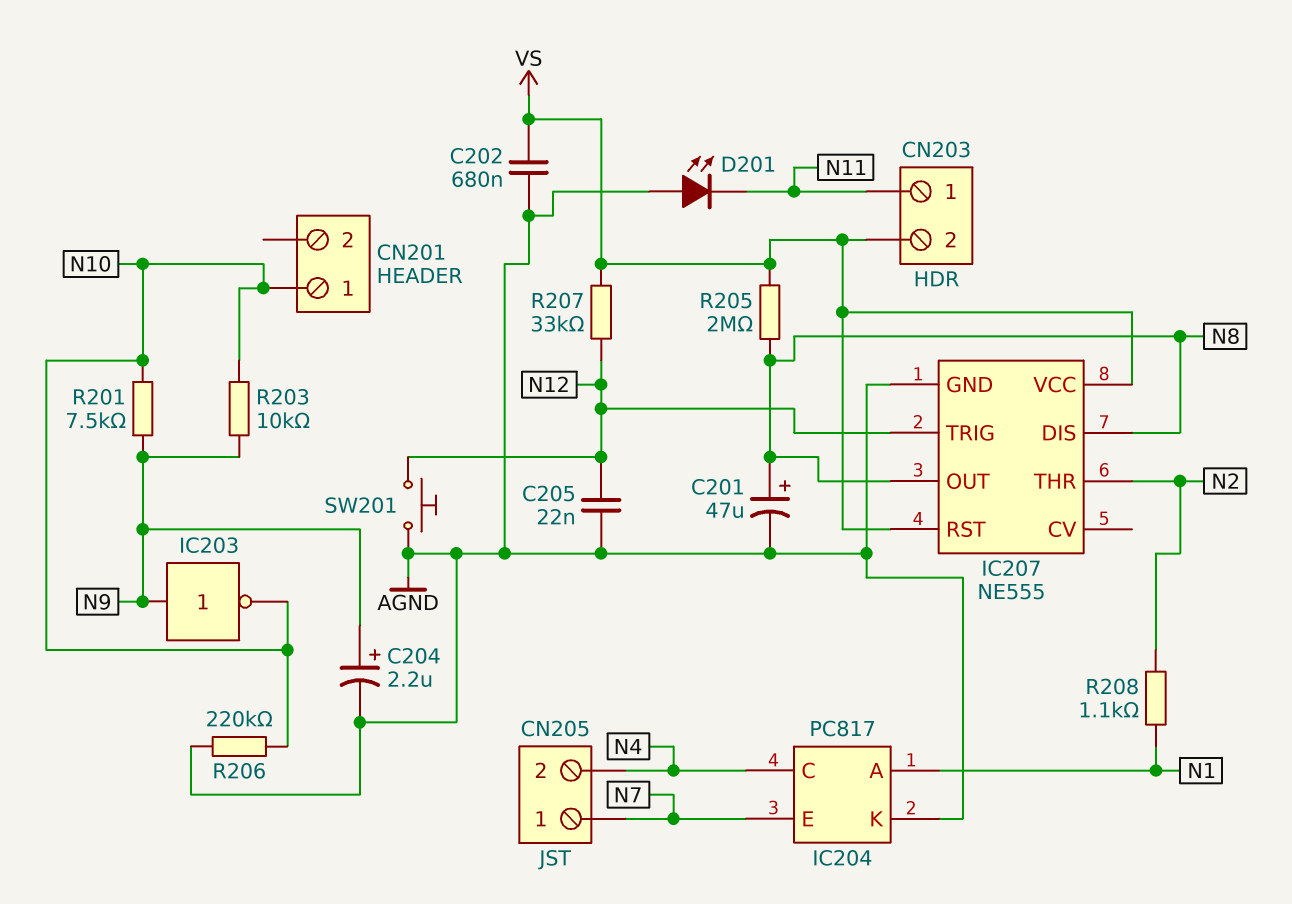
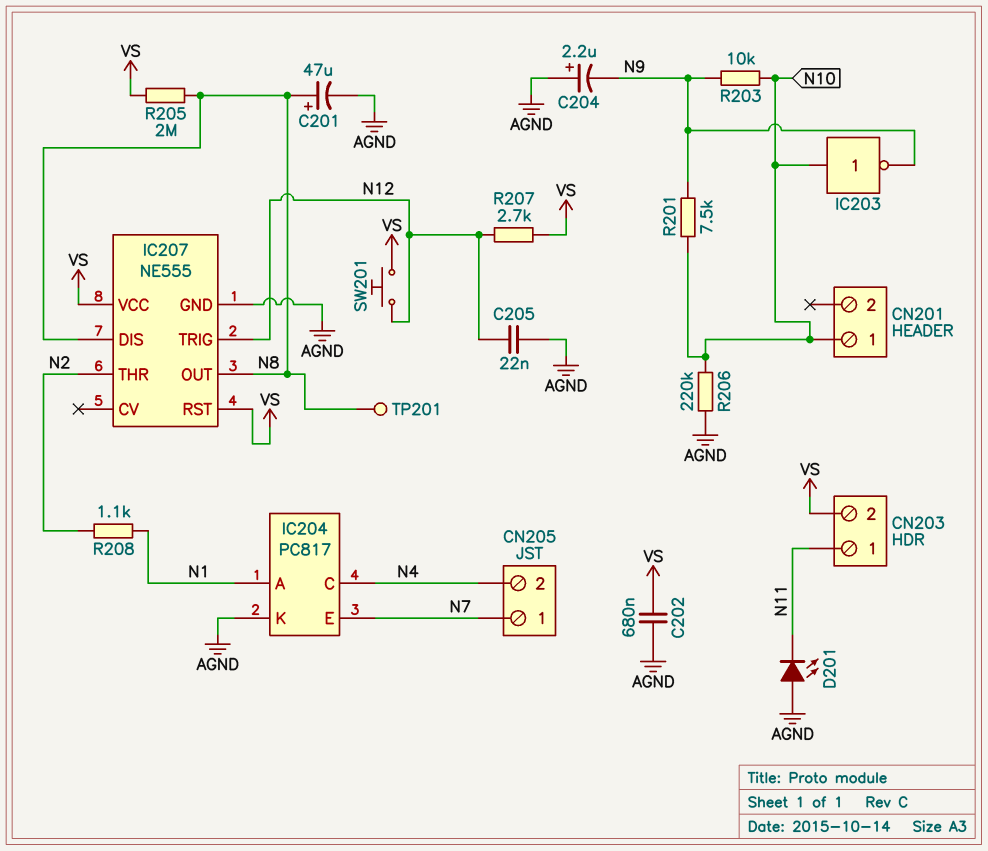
C204: 2.2uF (plus N9, minus AGND) -> 2.2uF (plus AGND, minus N9)
IC203: NOT (in N9, out N10) -> NOT (in N10, out N9)
R207: 33k (N12, VS) -> 2.7k (N12, VS)
SW201: button (AGND, N12) -> button (N12, VS)
TP201: none -> test point (N8)

